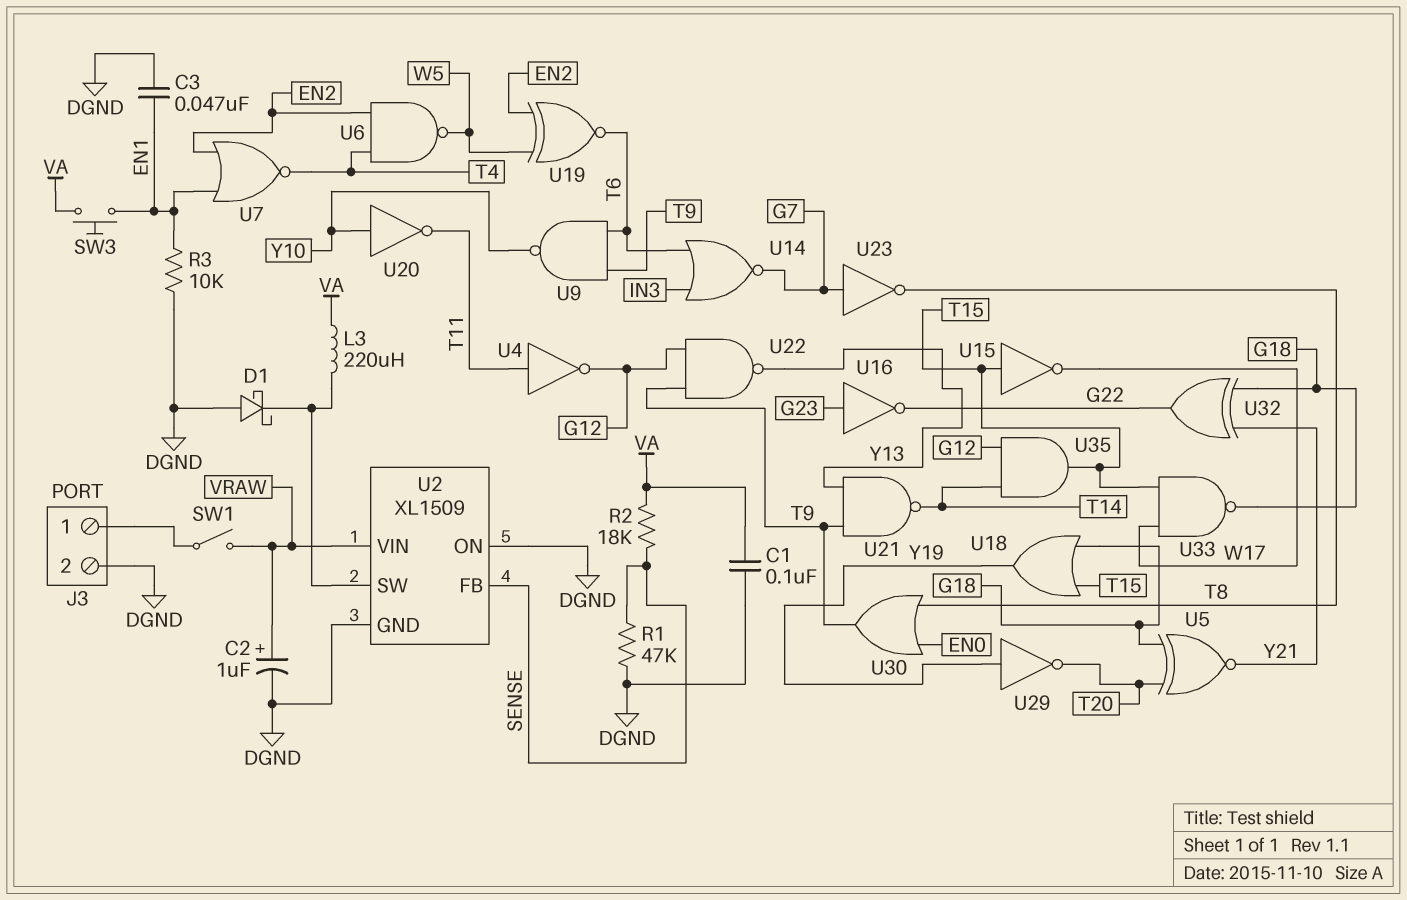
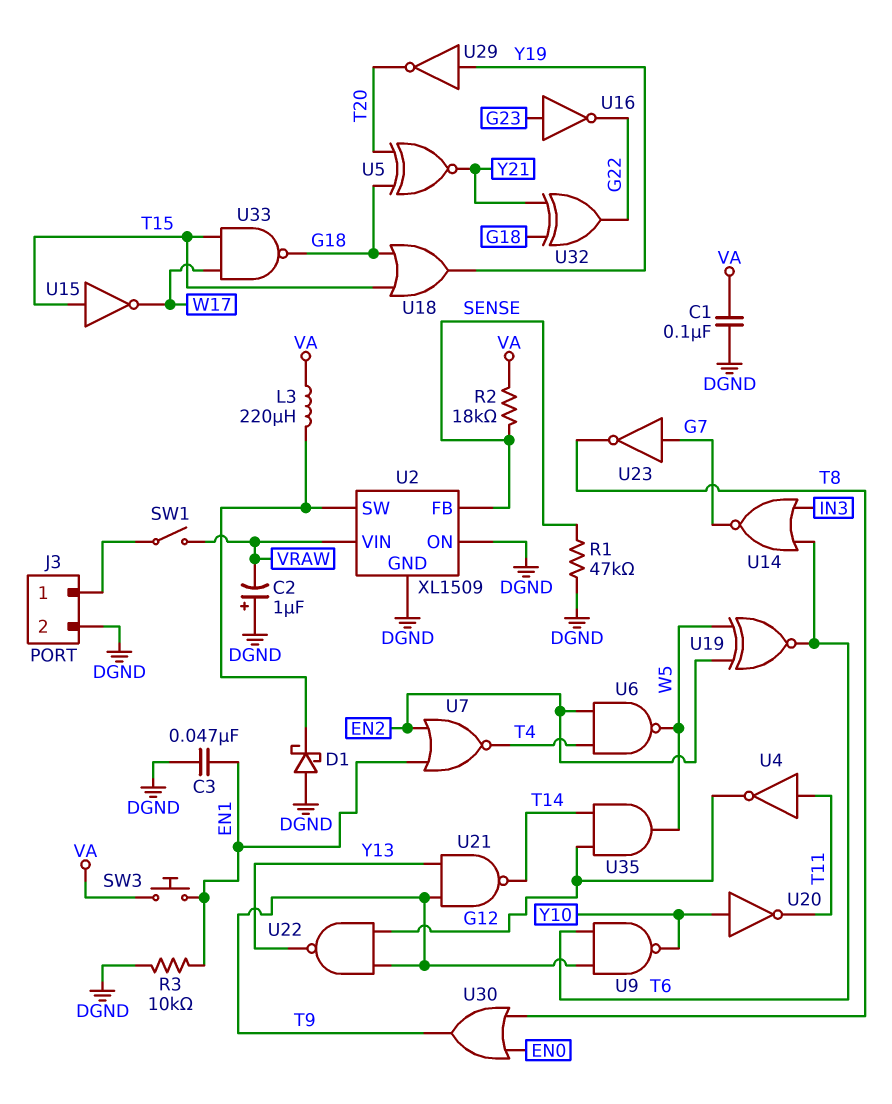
C2: 1uF (plus VRAW, minus DGND) -> 1uF (plus DGND, minus VRAW)
U35: AND (in G12, in T14, out T15) -> AND (in G12, in T14, out W5)

